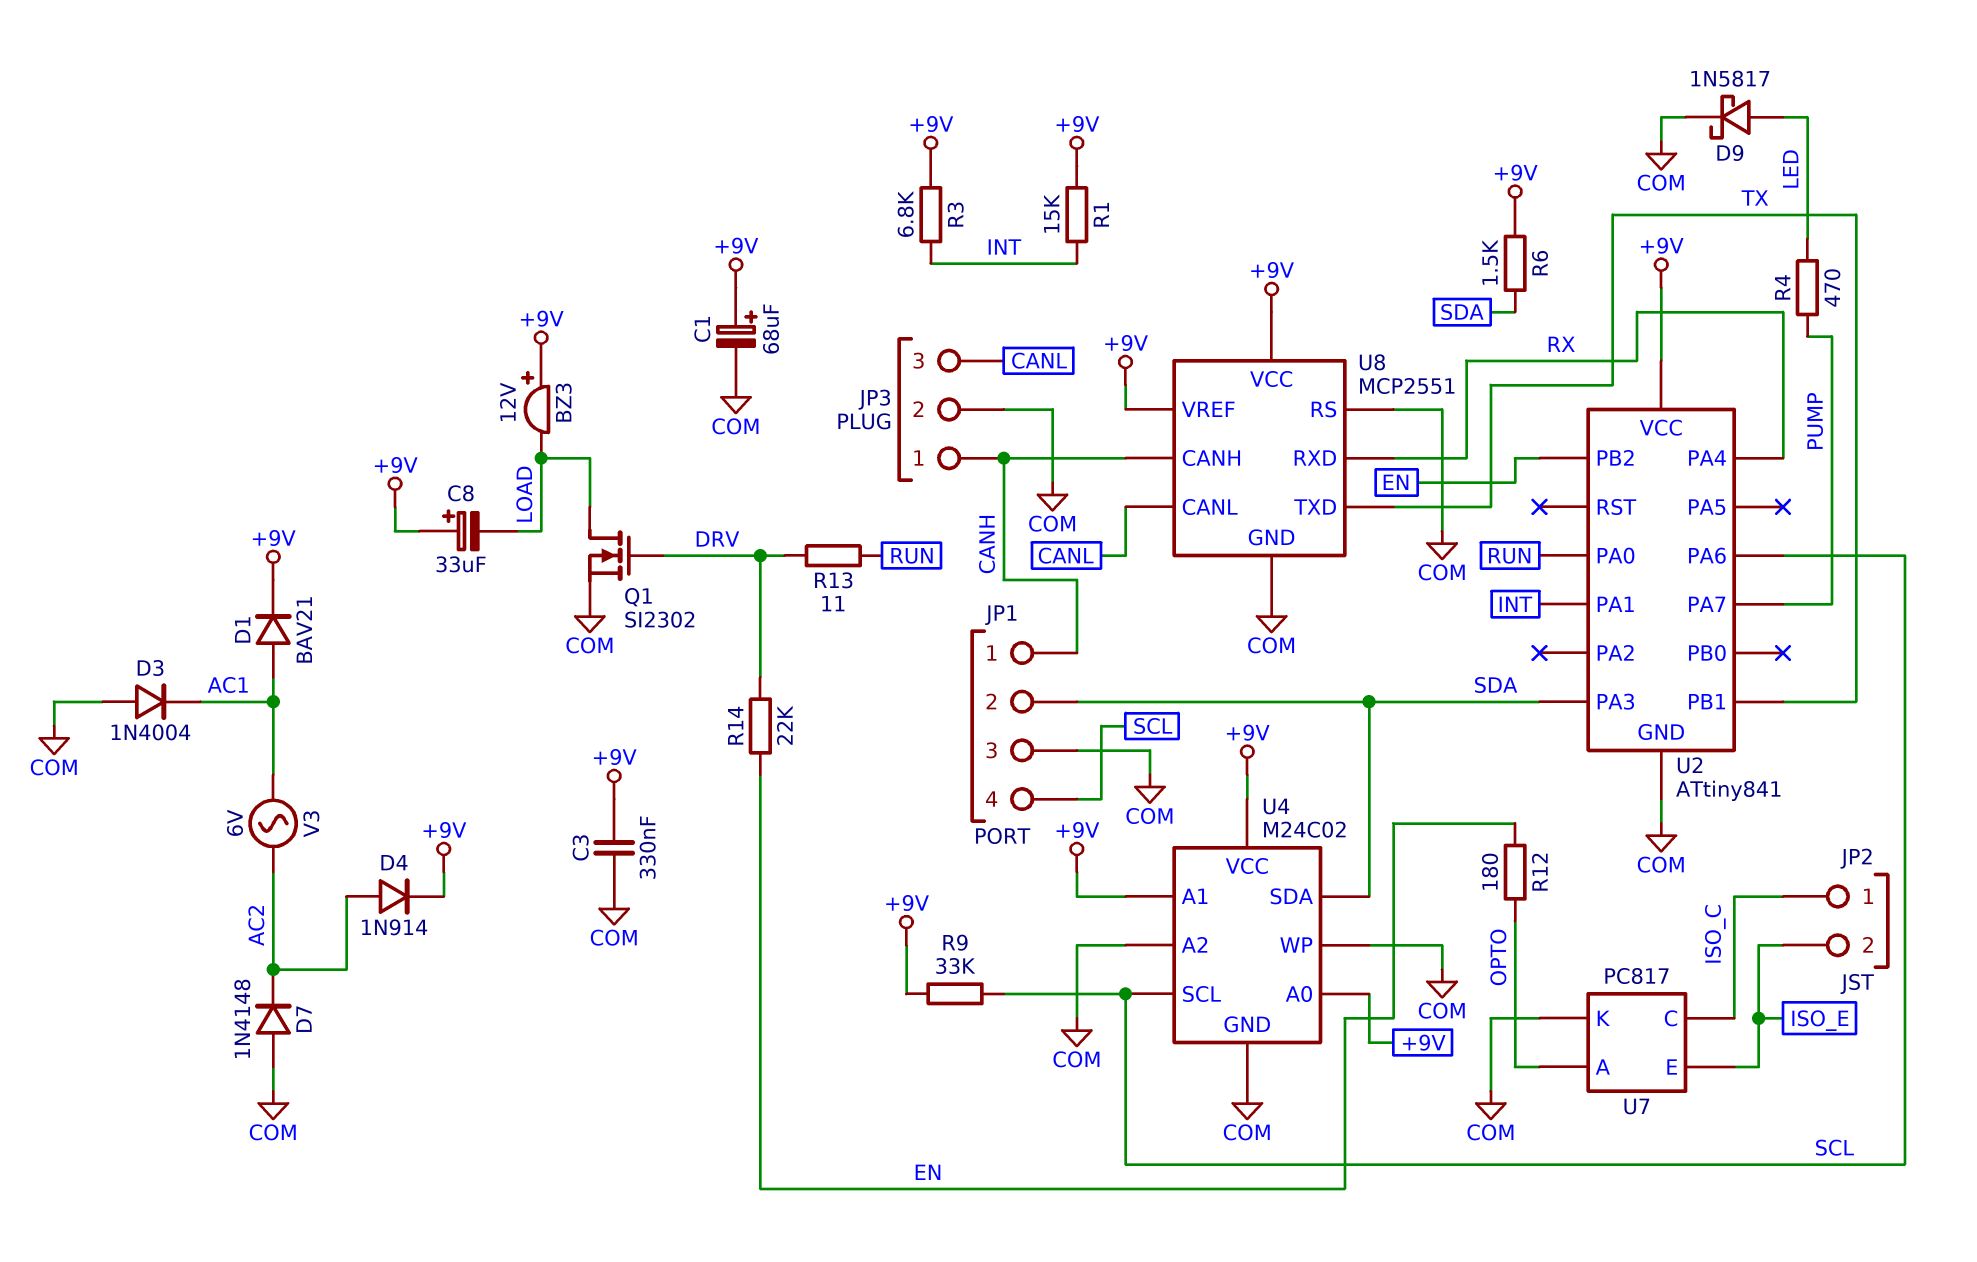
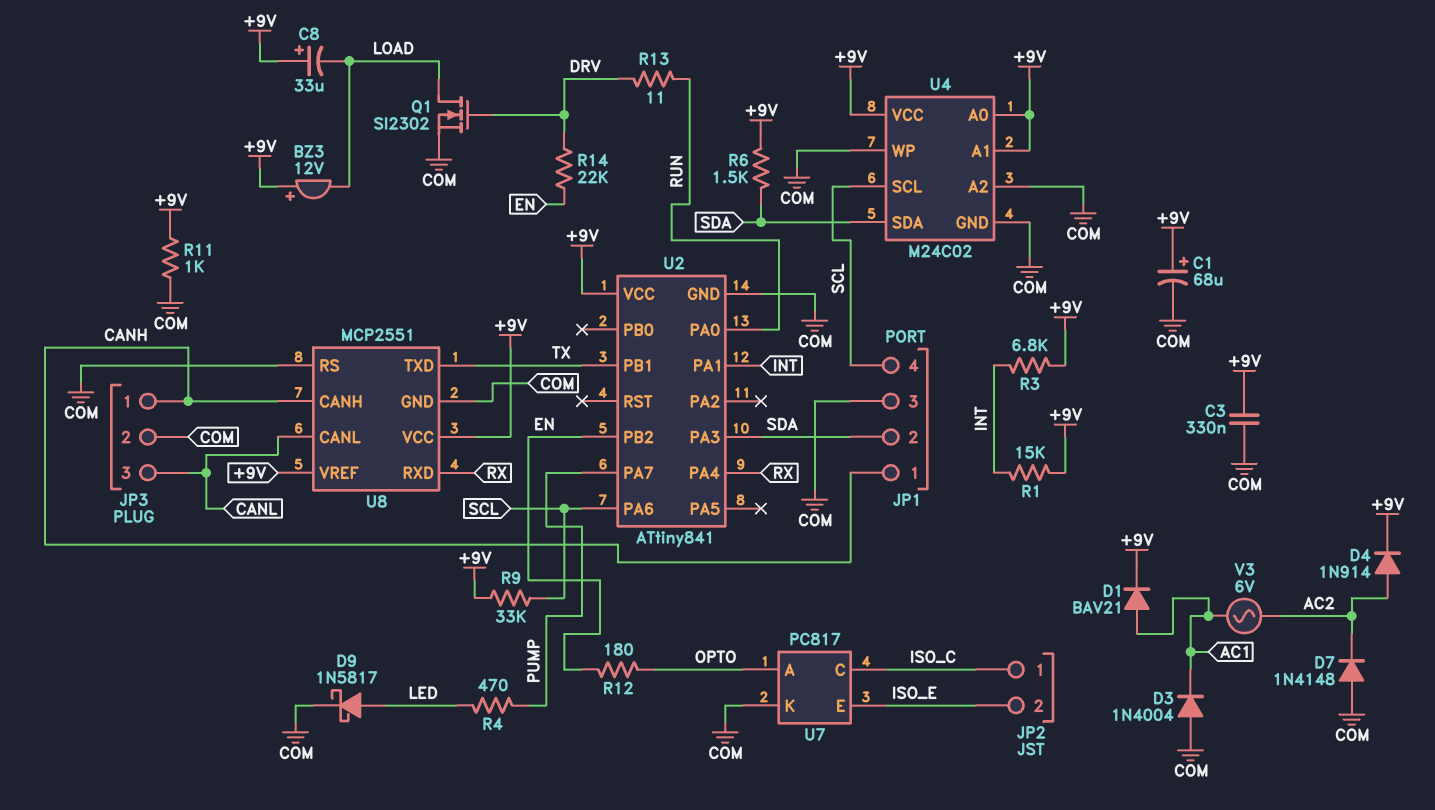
R11: none -> 1k (+9V, COM)

